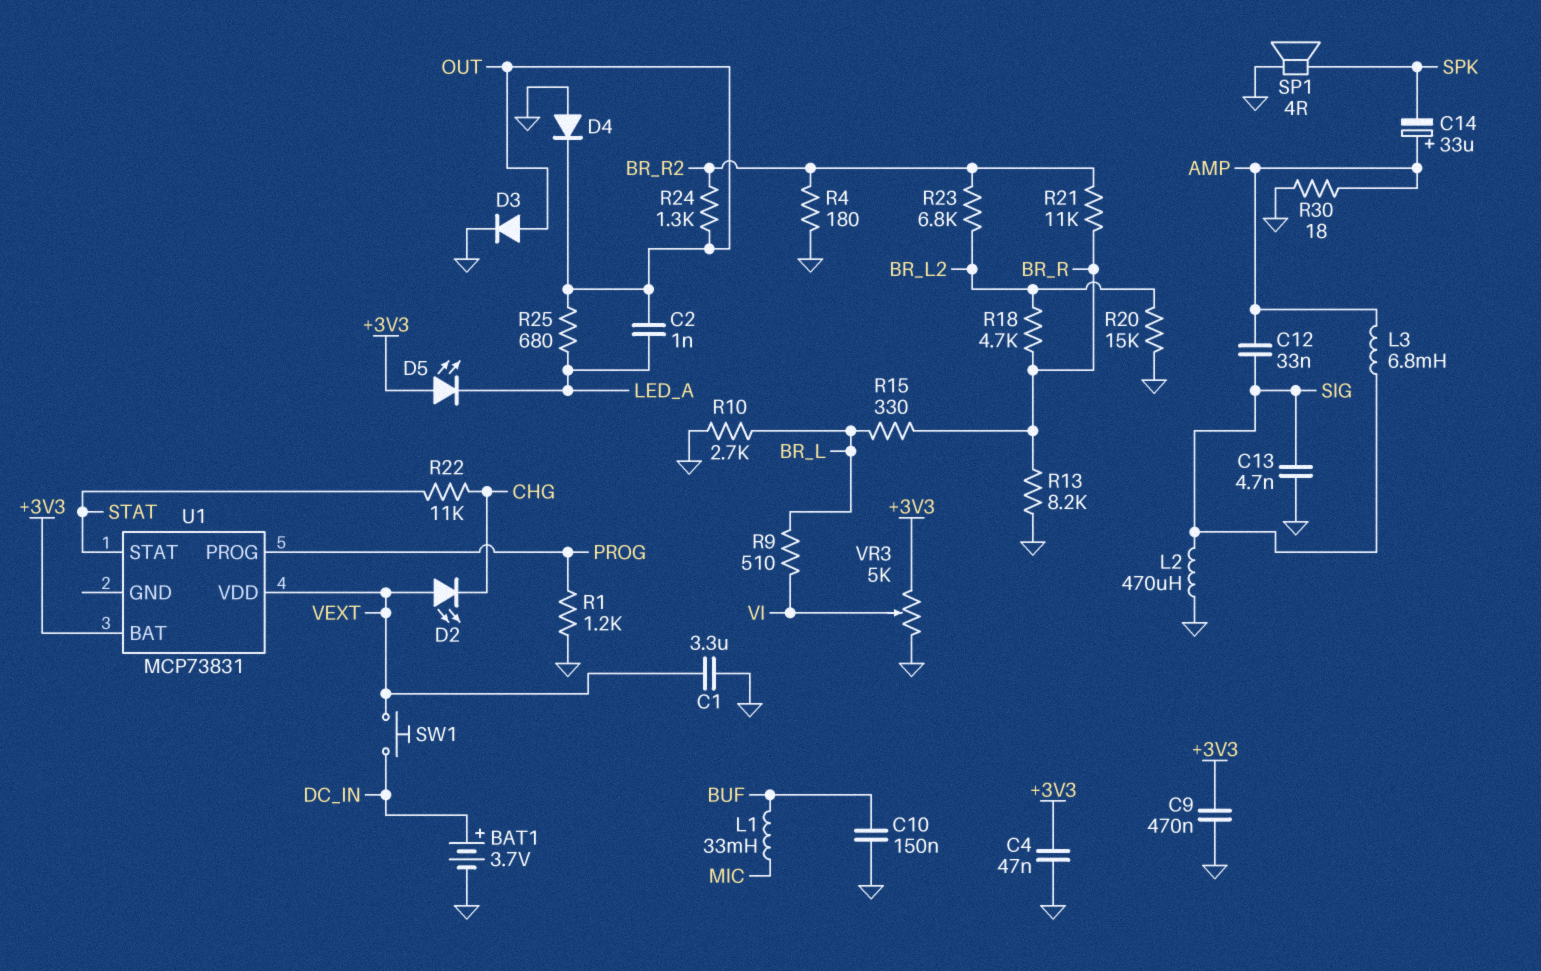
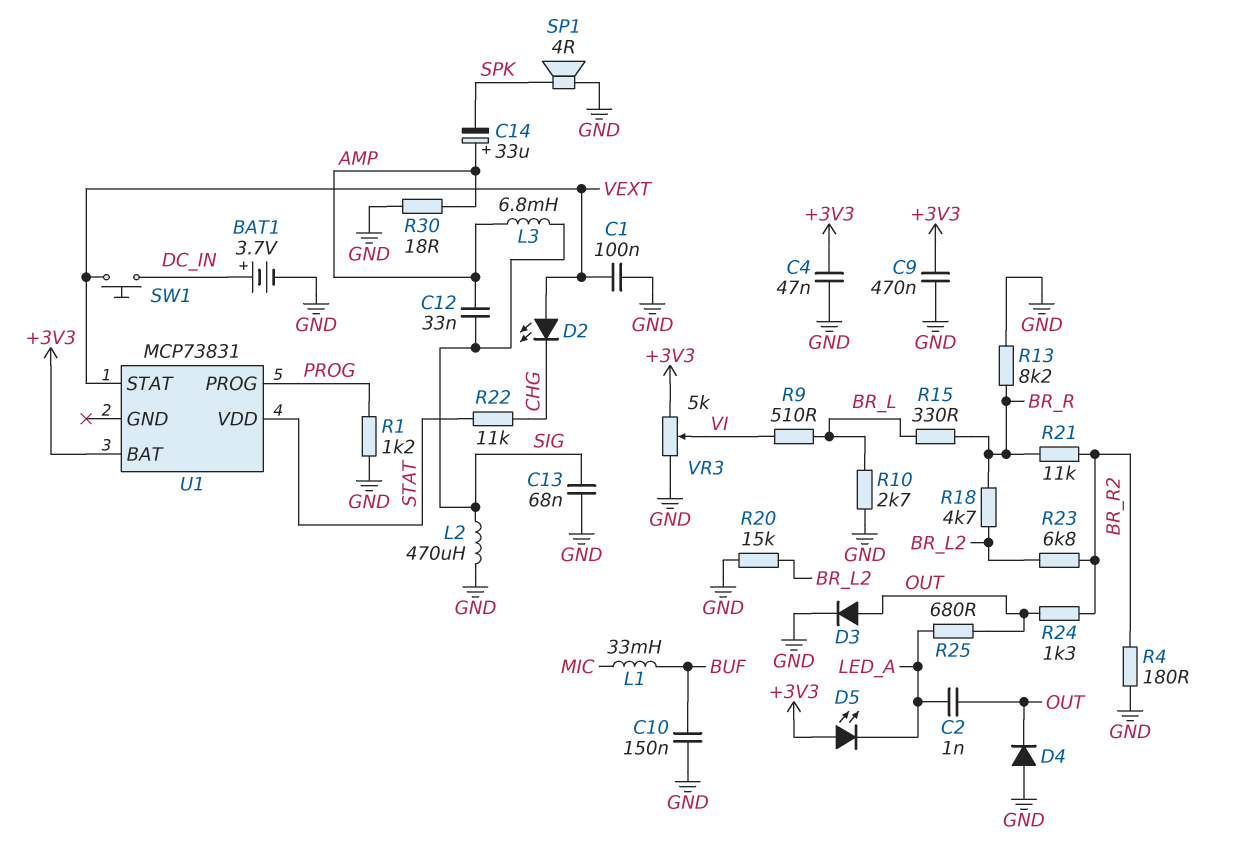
C1: 3.3uF (GND, VEXT) -> 100nF (GND, VEXT)
C13: 4.7nF (GND, SIG) -> 68nF (GND, SIG)
U1 pin STAT: STAT -> VEXT
U1 pin VDD: VEXT -> STAT

